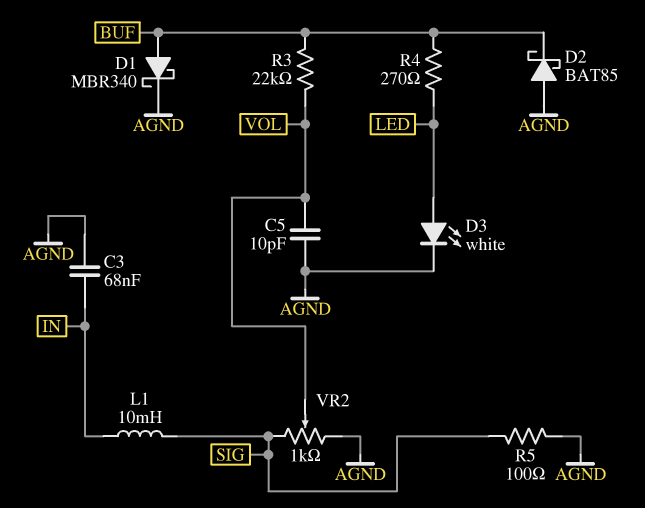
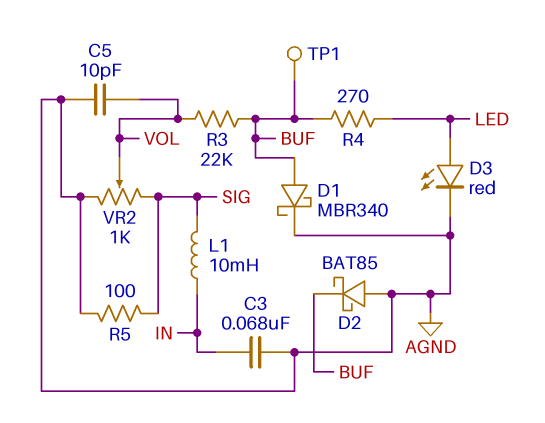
D3: LED white (A LED, K AGND) -> LED red (A LED, K AGND)
TP1: none -> test point (BUF)

